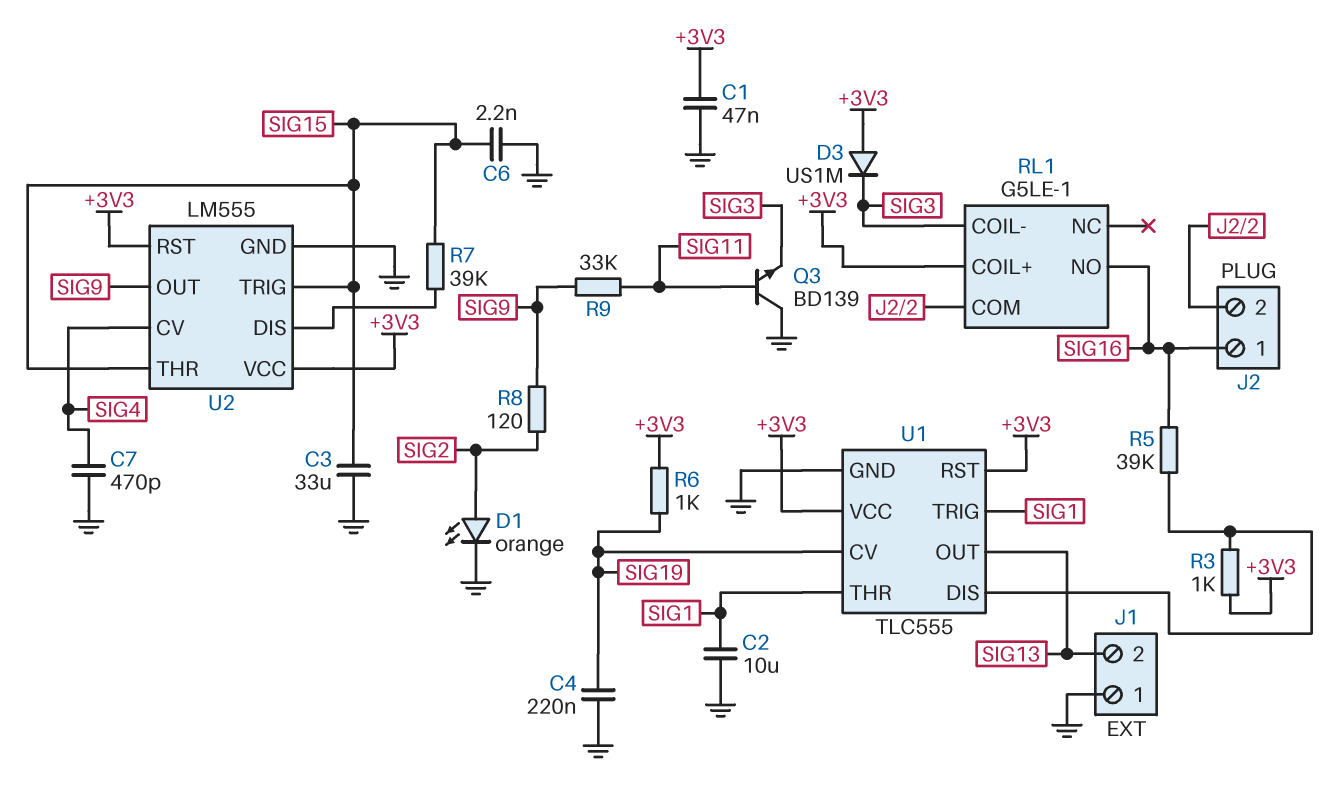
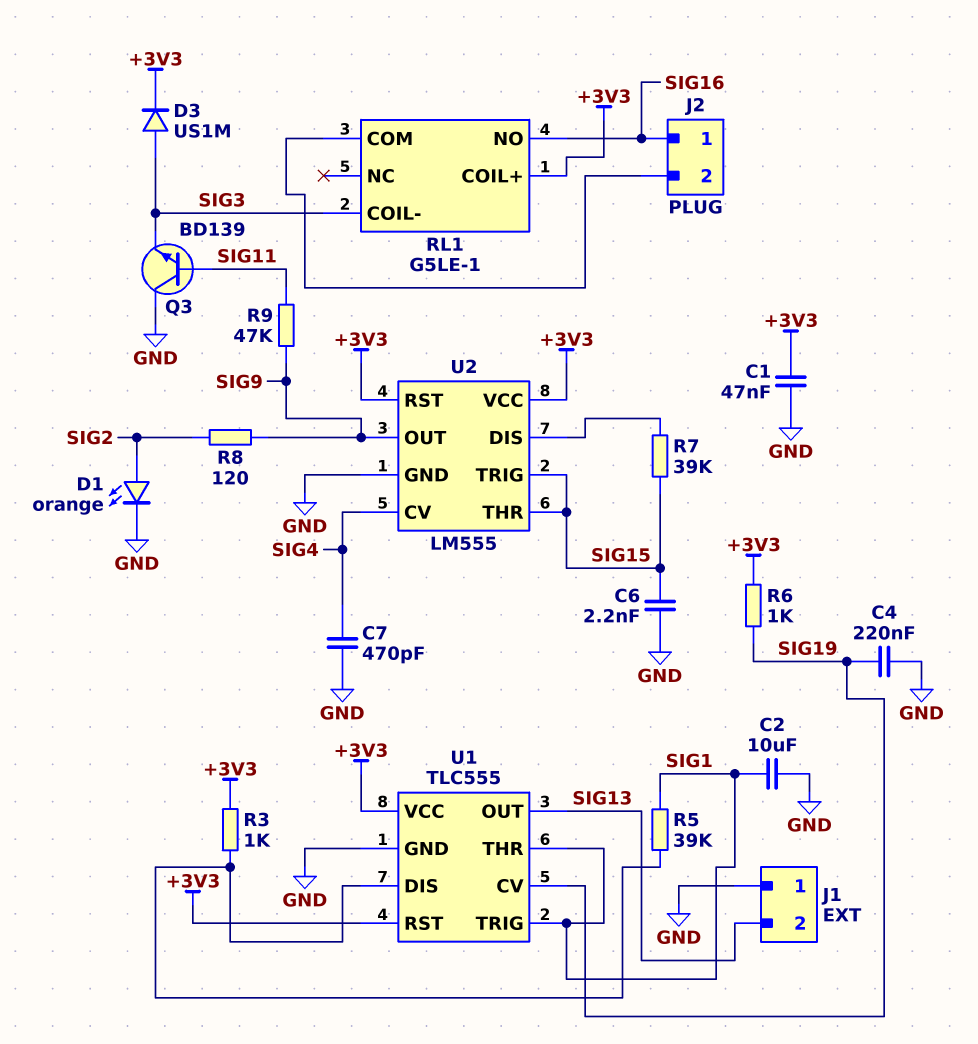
C3: 33uF (GND, SIG15) -> none
D3: diode US1M (A +3V3, K SIG3) -> diode US1M (A SIG3, K +3V3)
R5: 39k (SIG16, U1/DIS) -> 39k (SIG1, U1/DIS)
R9: 33k (SIG9, SIG11) -> 47k (SIG9, SIG11)

